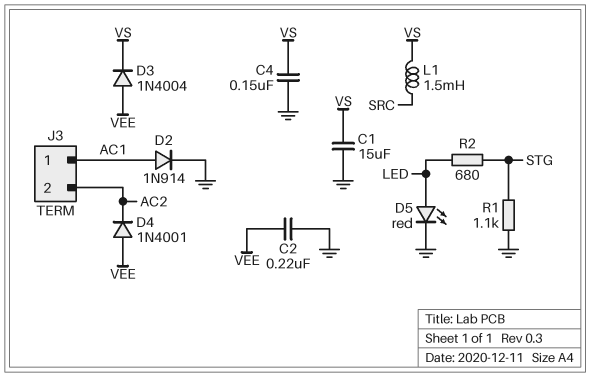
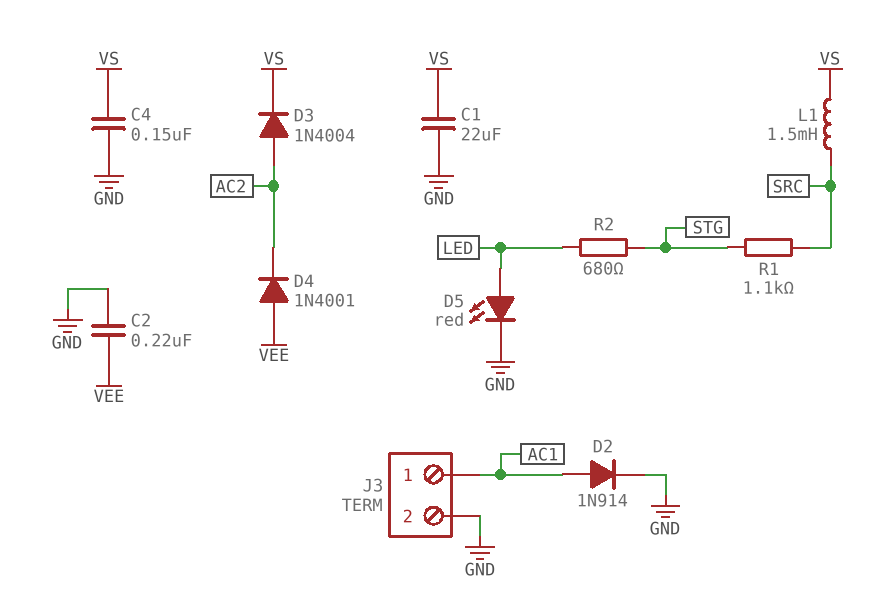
C1: 15uF (GND, VS) -> 22uF (GND, VS)
D3: diode 1N4004 (A VEE, K VS) -> diode 1N4004 (A AC2, K VS)
J3 pin 2: AC2 -> GND
R1: 1.1k (GND, STG) -> 1.1k (SRC, STG)

